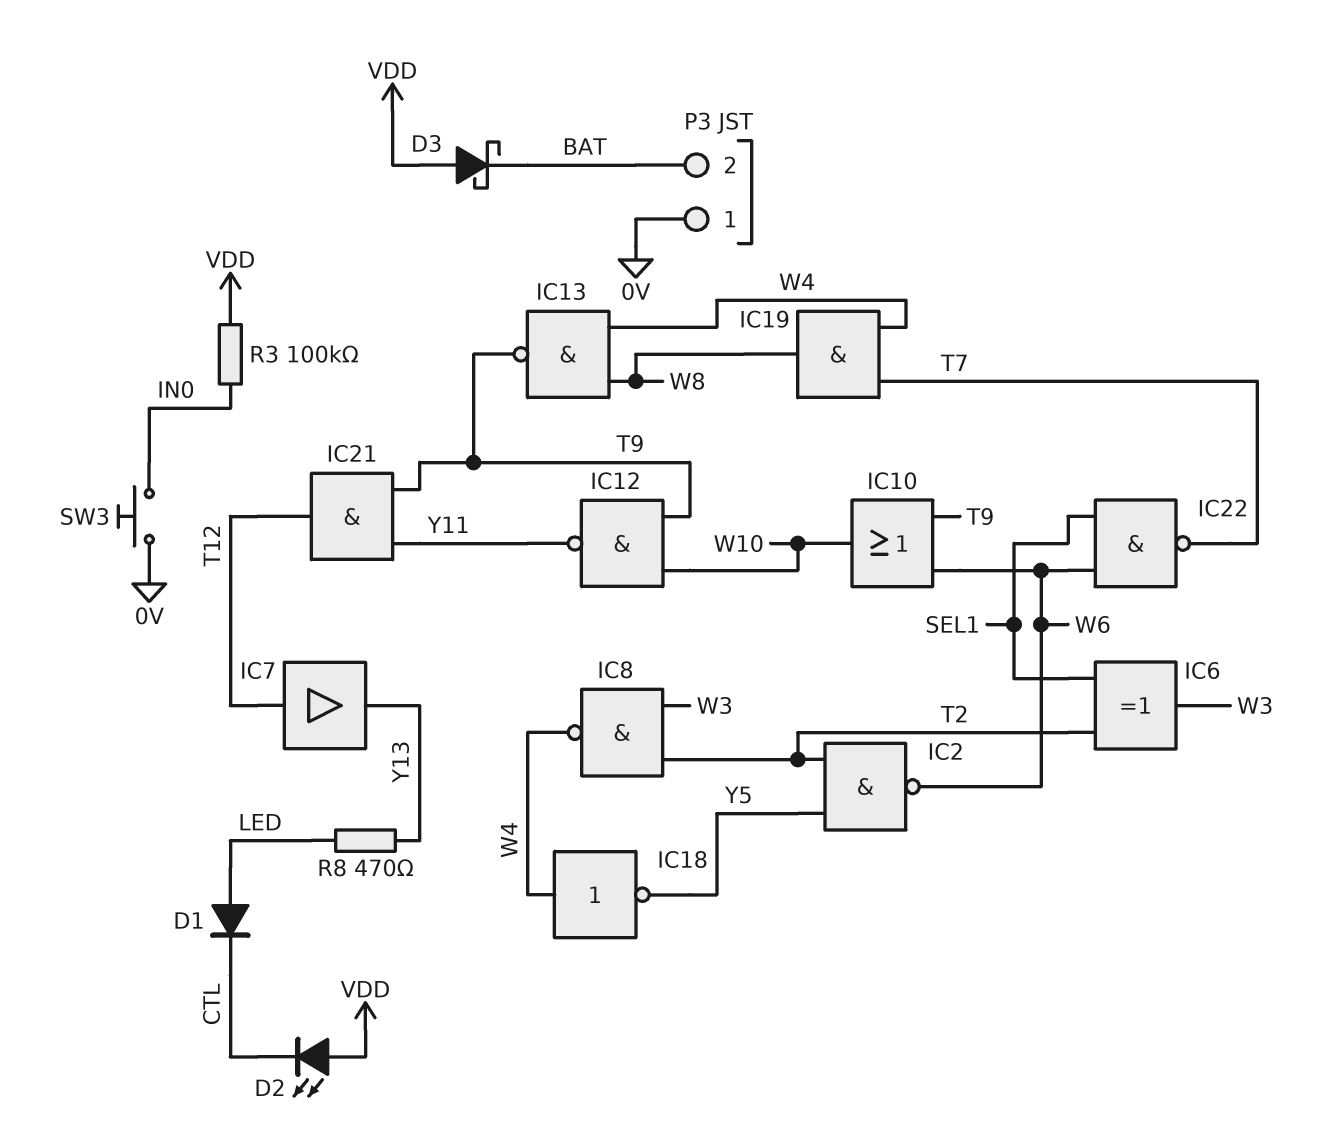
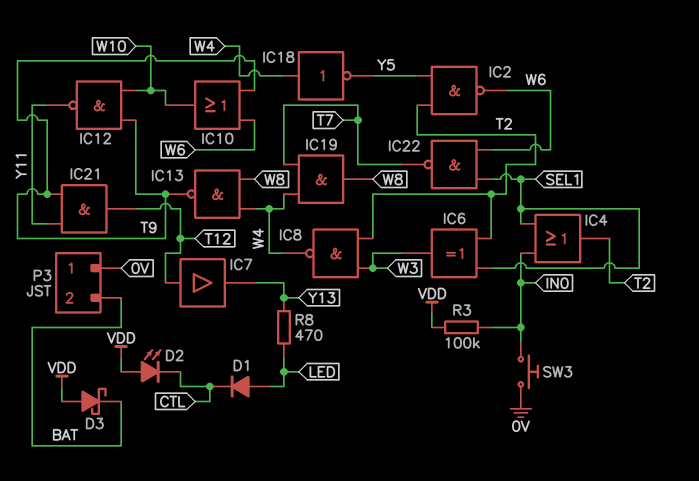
IC4: none -> OR (in IN0, in SEL1, out T2)

